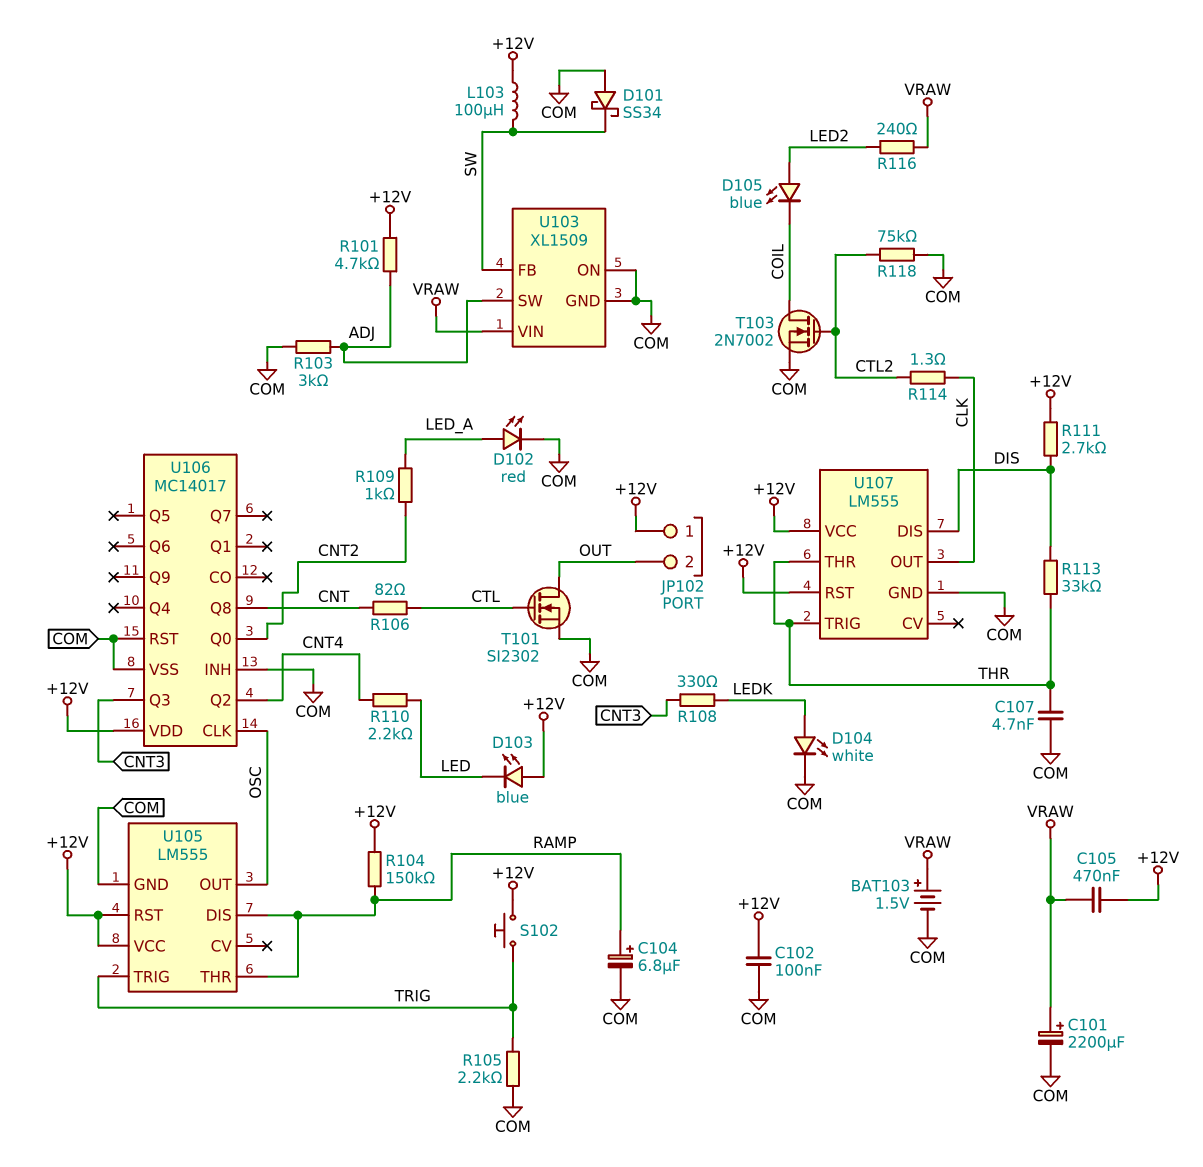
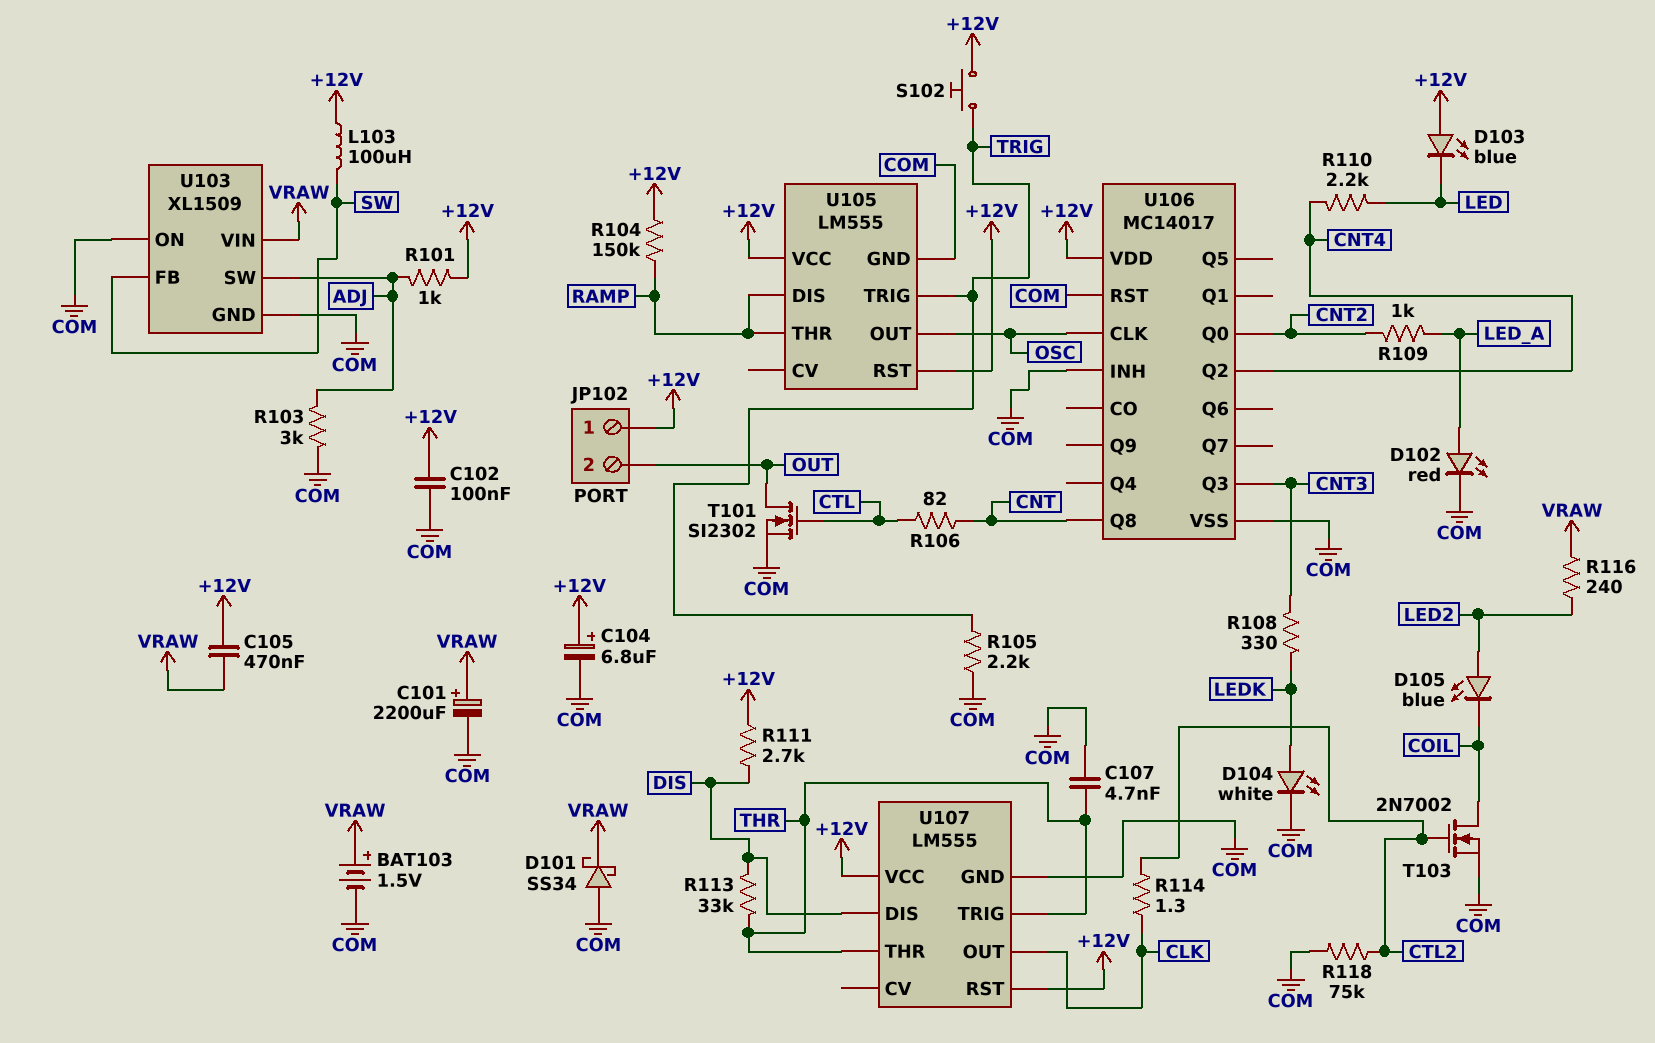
C104: 6.8uF (plus RAMP, minus COM) -> 6.8uF (plus +12V, minus COM)
D101: schottky SS34 (A COM, K SW) -> schottky SS34 (A COM, K VRAW)
R101: 4.7k (+12V, ADJ) -> 1k (+12V, ADJ)

